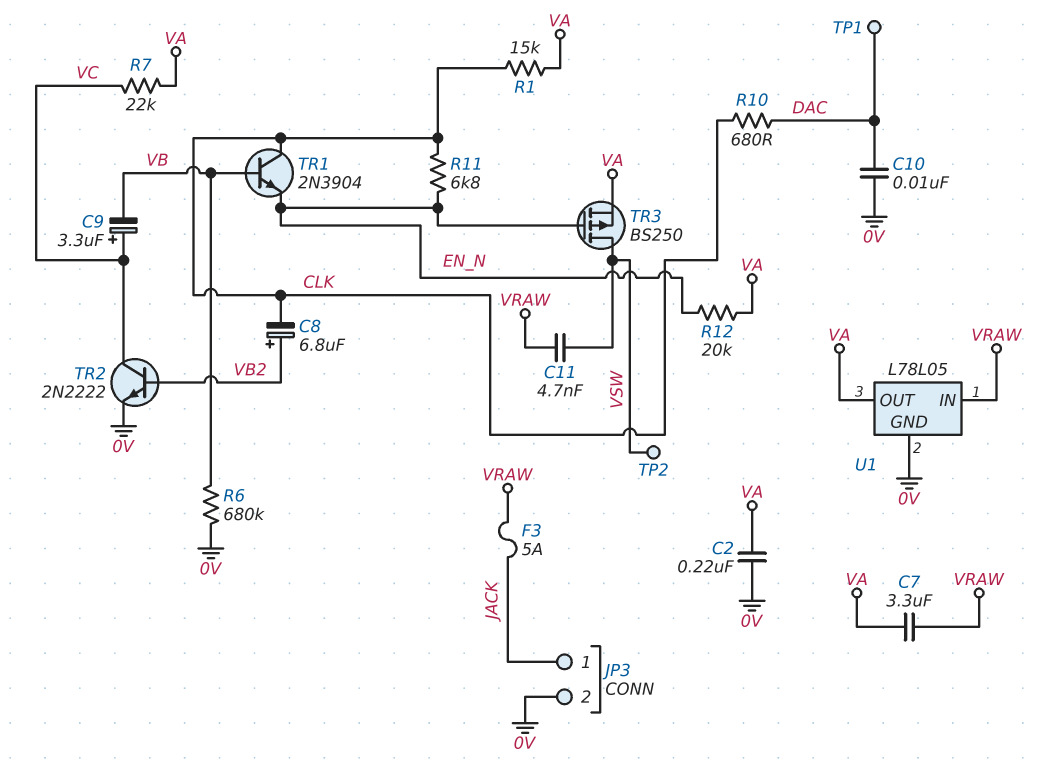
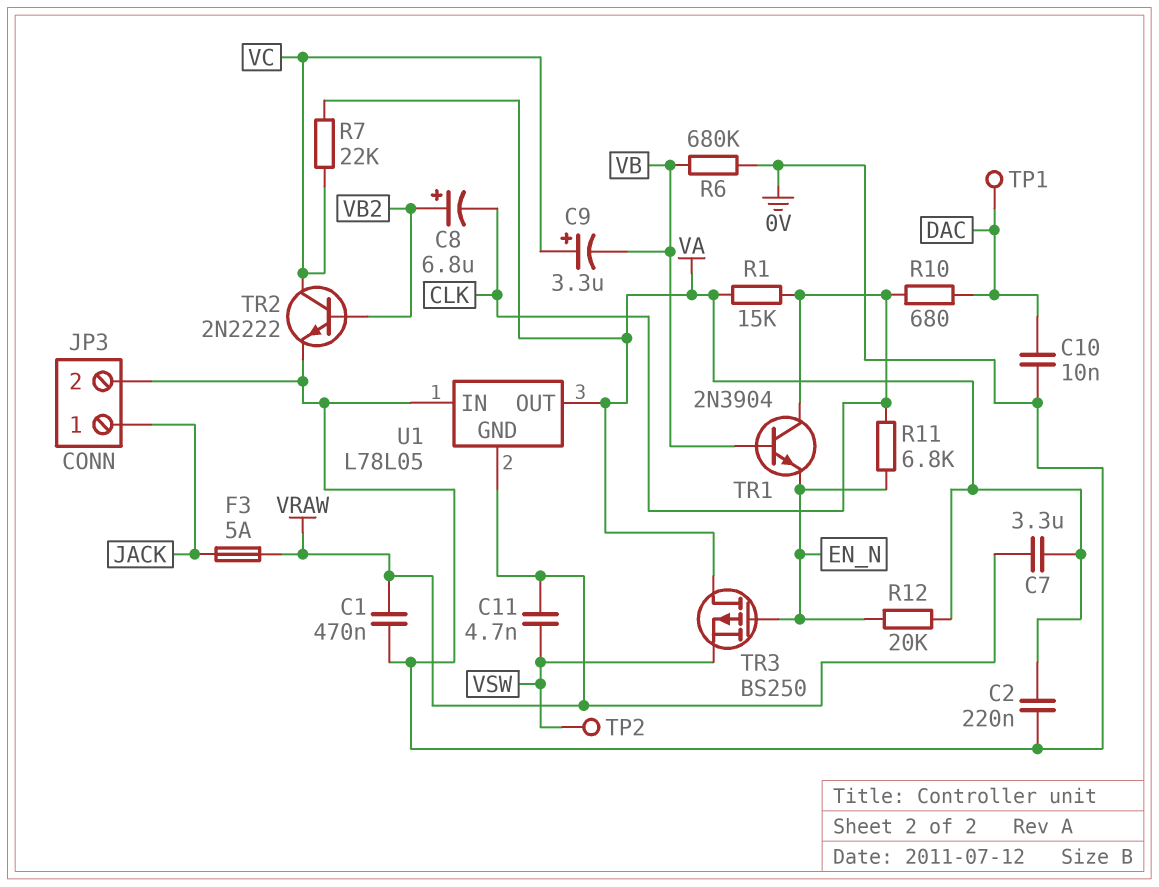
C1: none -> 470nF (0V, VRAW)
TR3: PMOS BS250 (G EN_N, D VSW, S VA) -> PMOS BS250 (G EN_N, D VA, S VSW)
U1 pin GND: 0V -> VRAW
U1 pin IN: VRAW -> 0V

